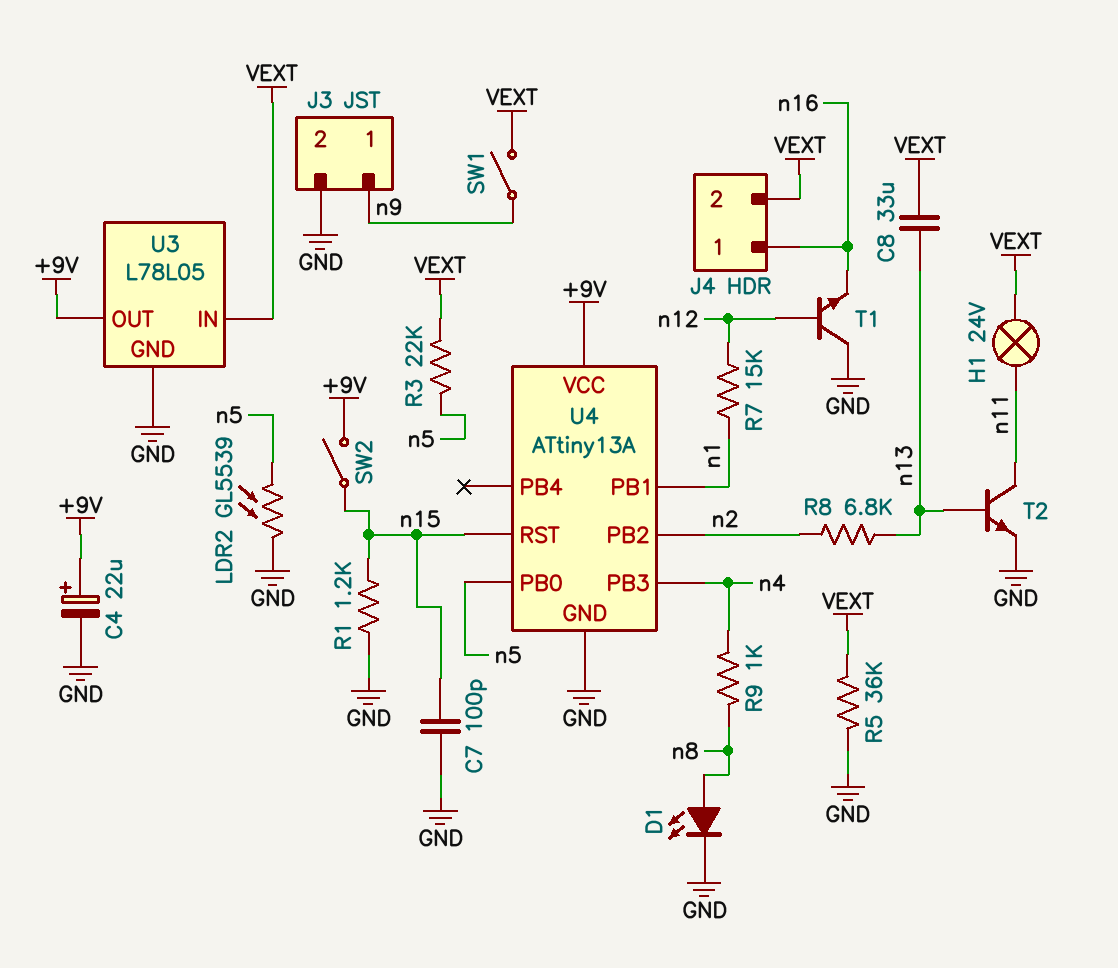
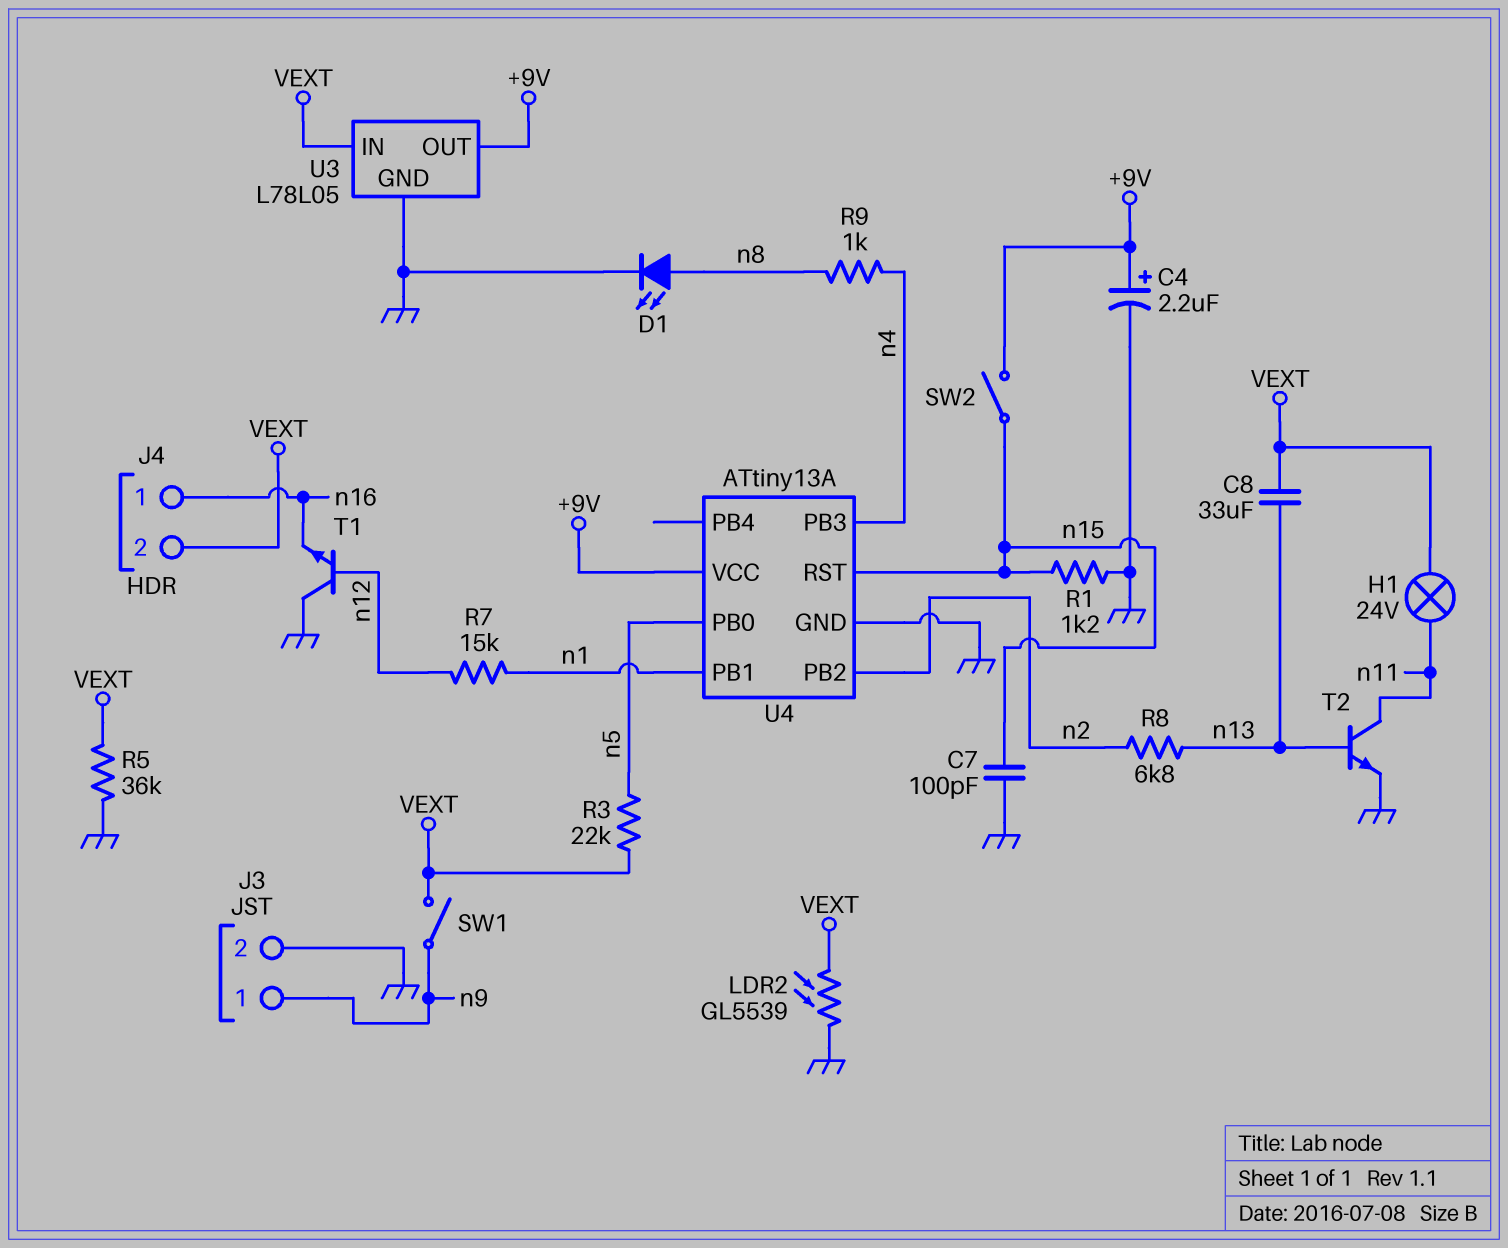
C4: 22uF (plus +9V, minus GND) -> 2.2uF (plus +9V, minus GND)
LDR2: GL5539 (GND, n5) -> GL5539 (GND, VEXT)

